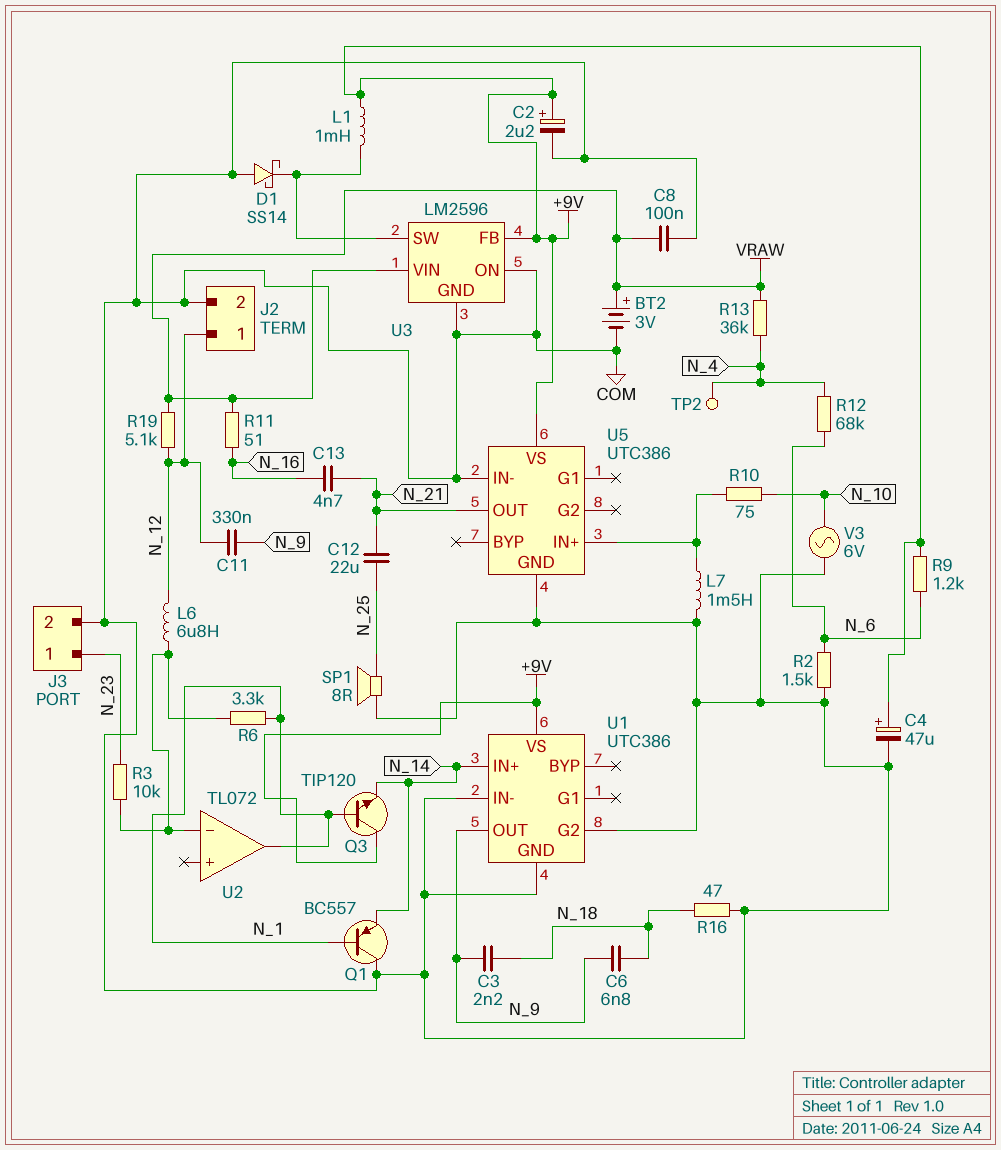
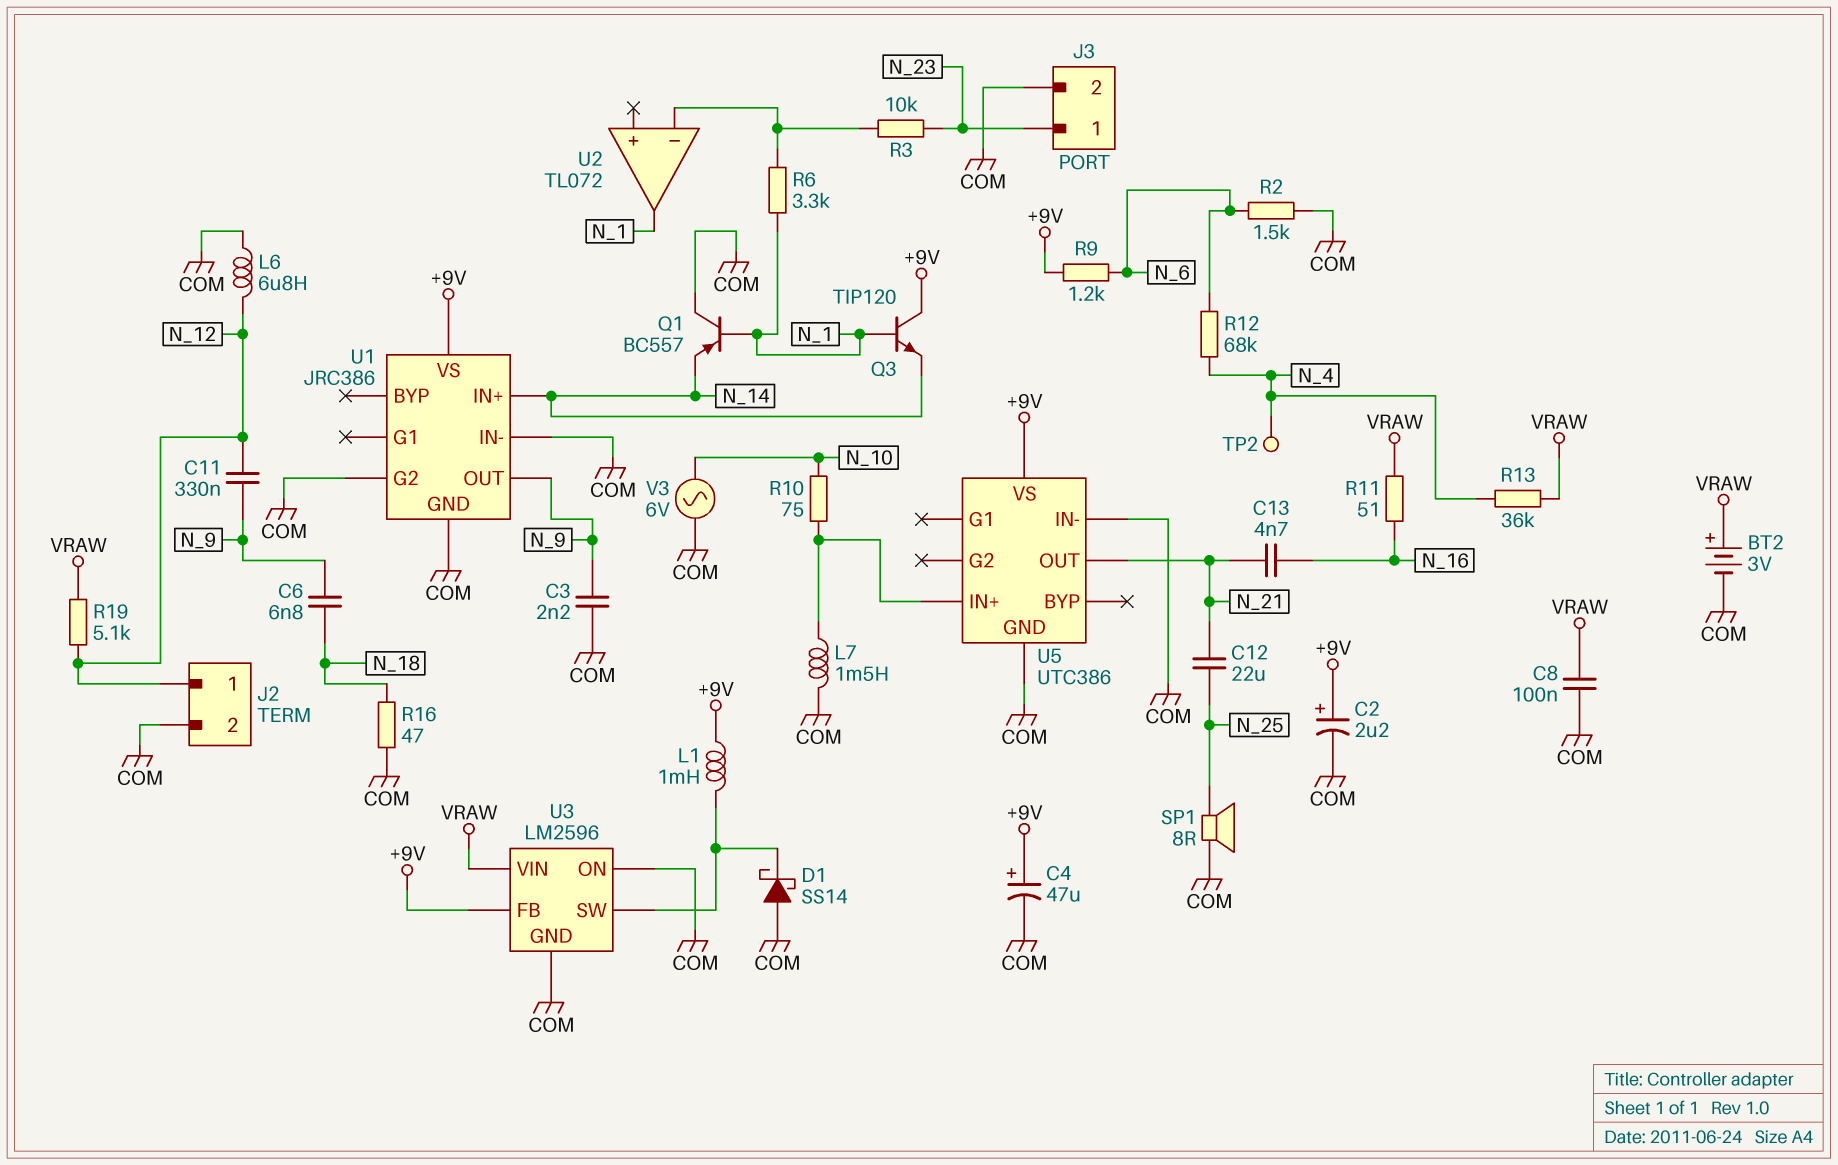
C3: 2.2nF (N_9, N_18) -> 2.2nF (COM, N_9)
L6: 6.8uH (N_12, U2/in-) -> 6.8uH (COM, N_12)
U1: UTC386 -> JRC386

